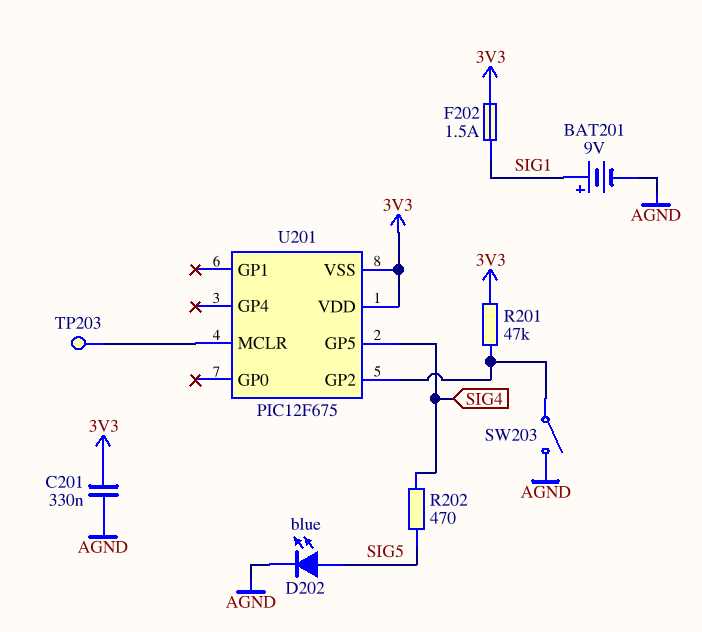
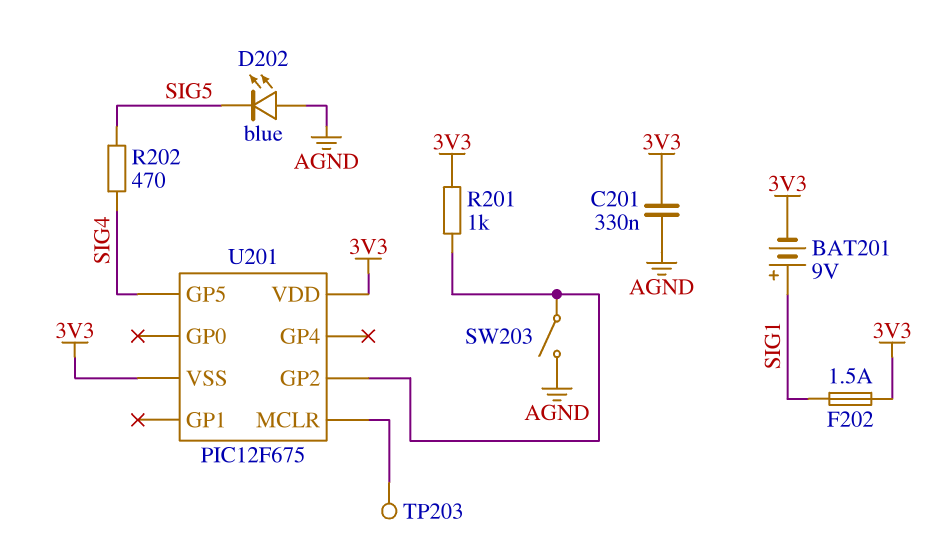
BAT201: 9V (plus SIG1, minus AGND) -> 9V (plus SIG1, minus 3V3)
D202: LED blue (A SIG5, K AGND) -> LED blue (A AGND, K SIG5)
R201: 47k (3V3, U201/GP2) -> 1k (3V3, U201/GP2)

